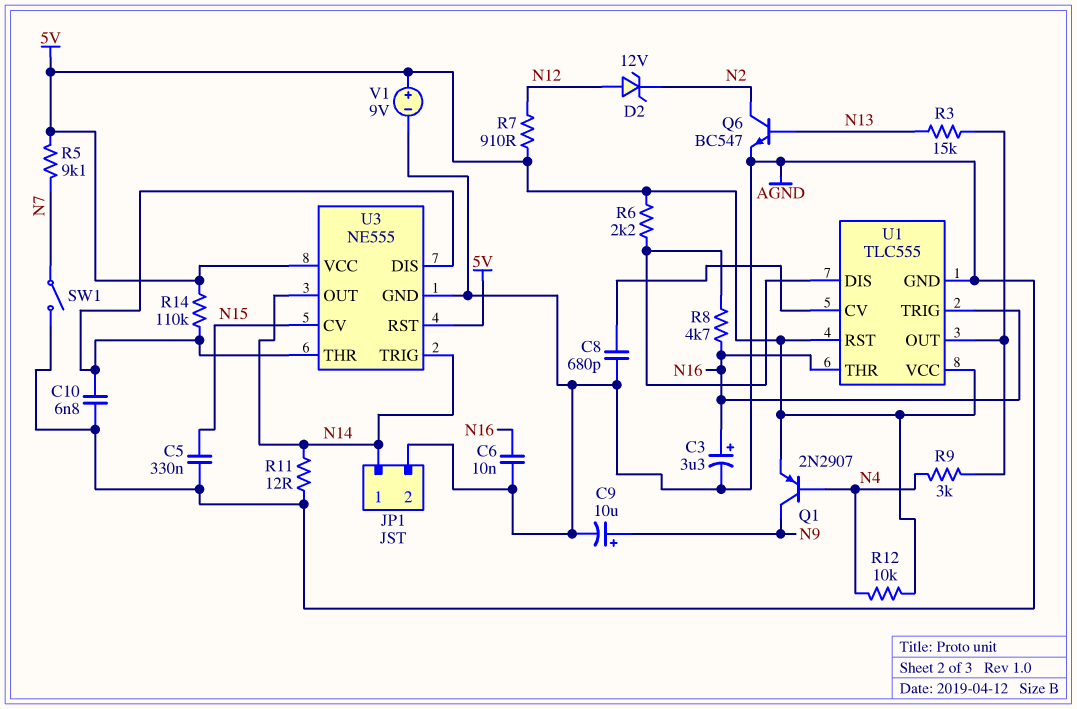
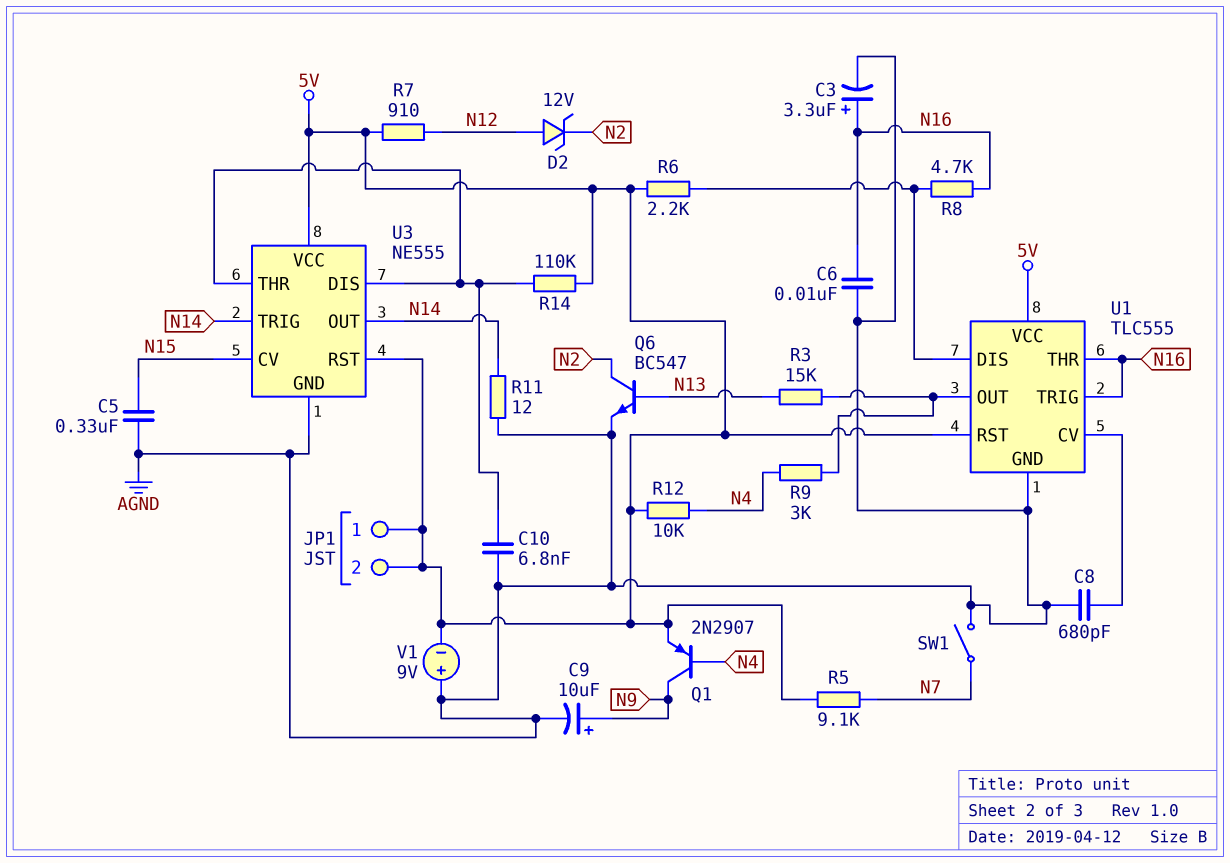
JP1 pin 1: N14 -> 5V
JP1 pin 2: AGND -> 5V
V1: 9V (plus 5V, minus AGND) -> 9V (plus AGND, minus 5V)

